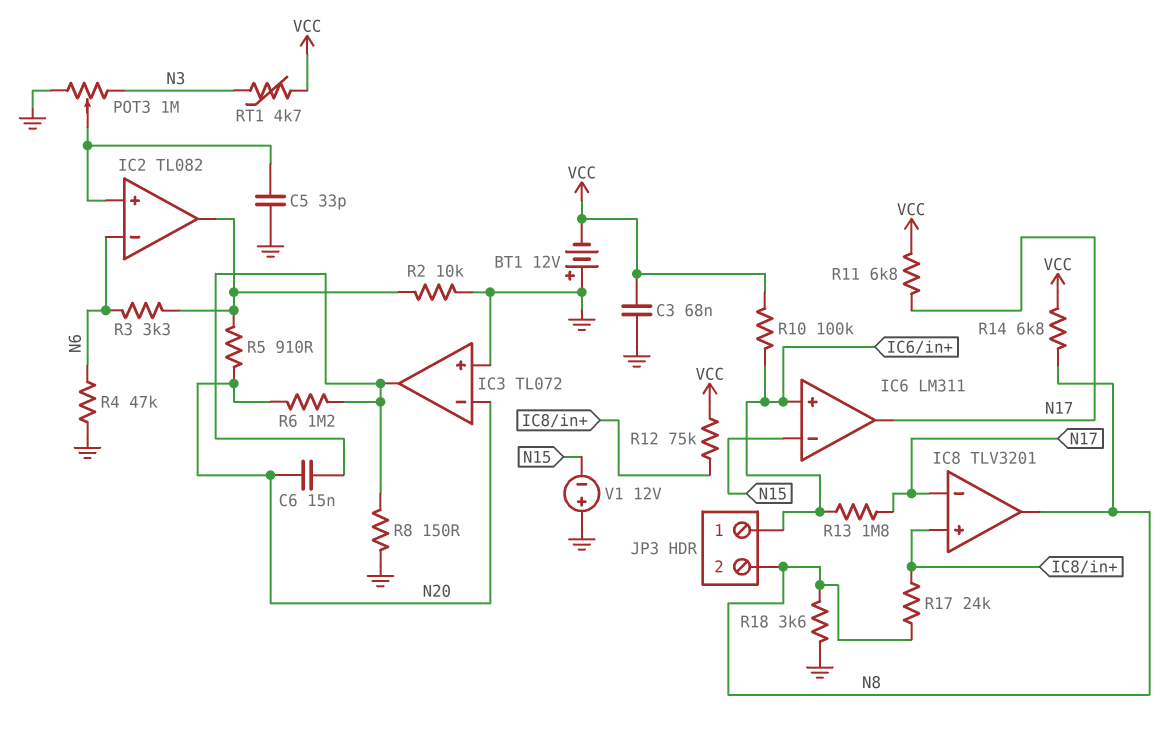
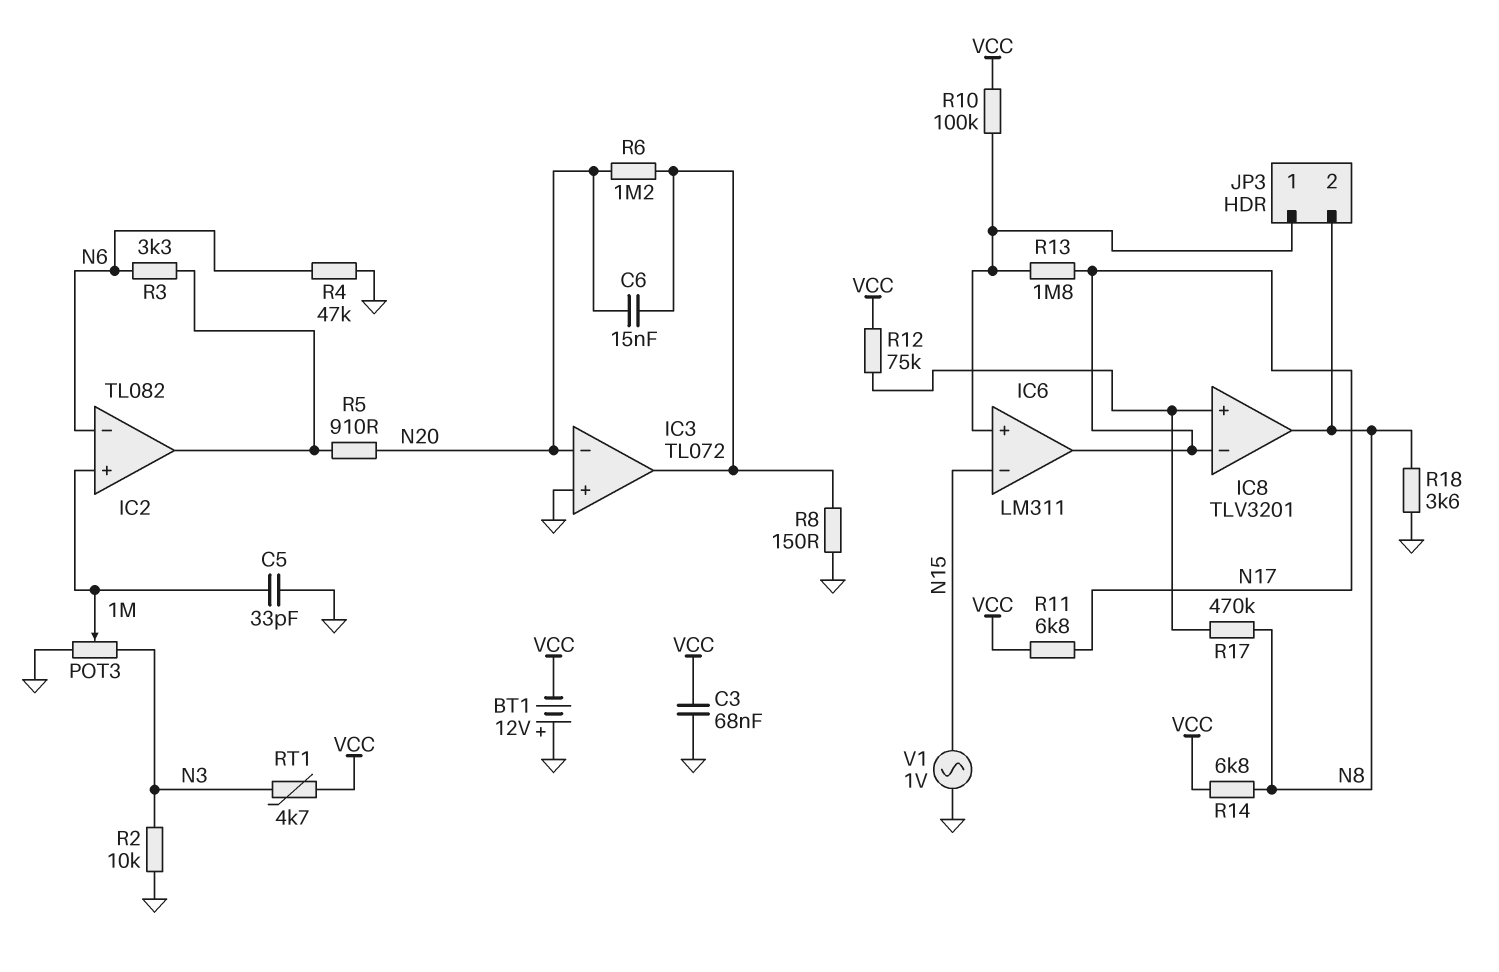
R2: 10k (GND, IC2/out) -> 10k (GND, N3)
R17: 24k (IC8/in+, N8) -> 470k (IC8/in+, N8)
V1: 12V (plus GND, minus N15) -> AC 1V (GND, N15)

